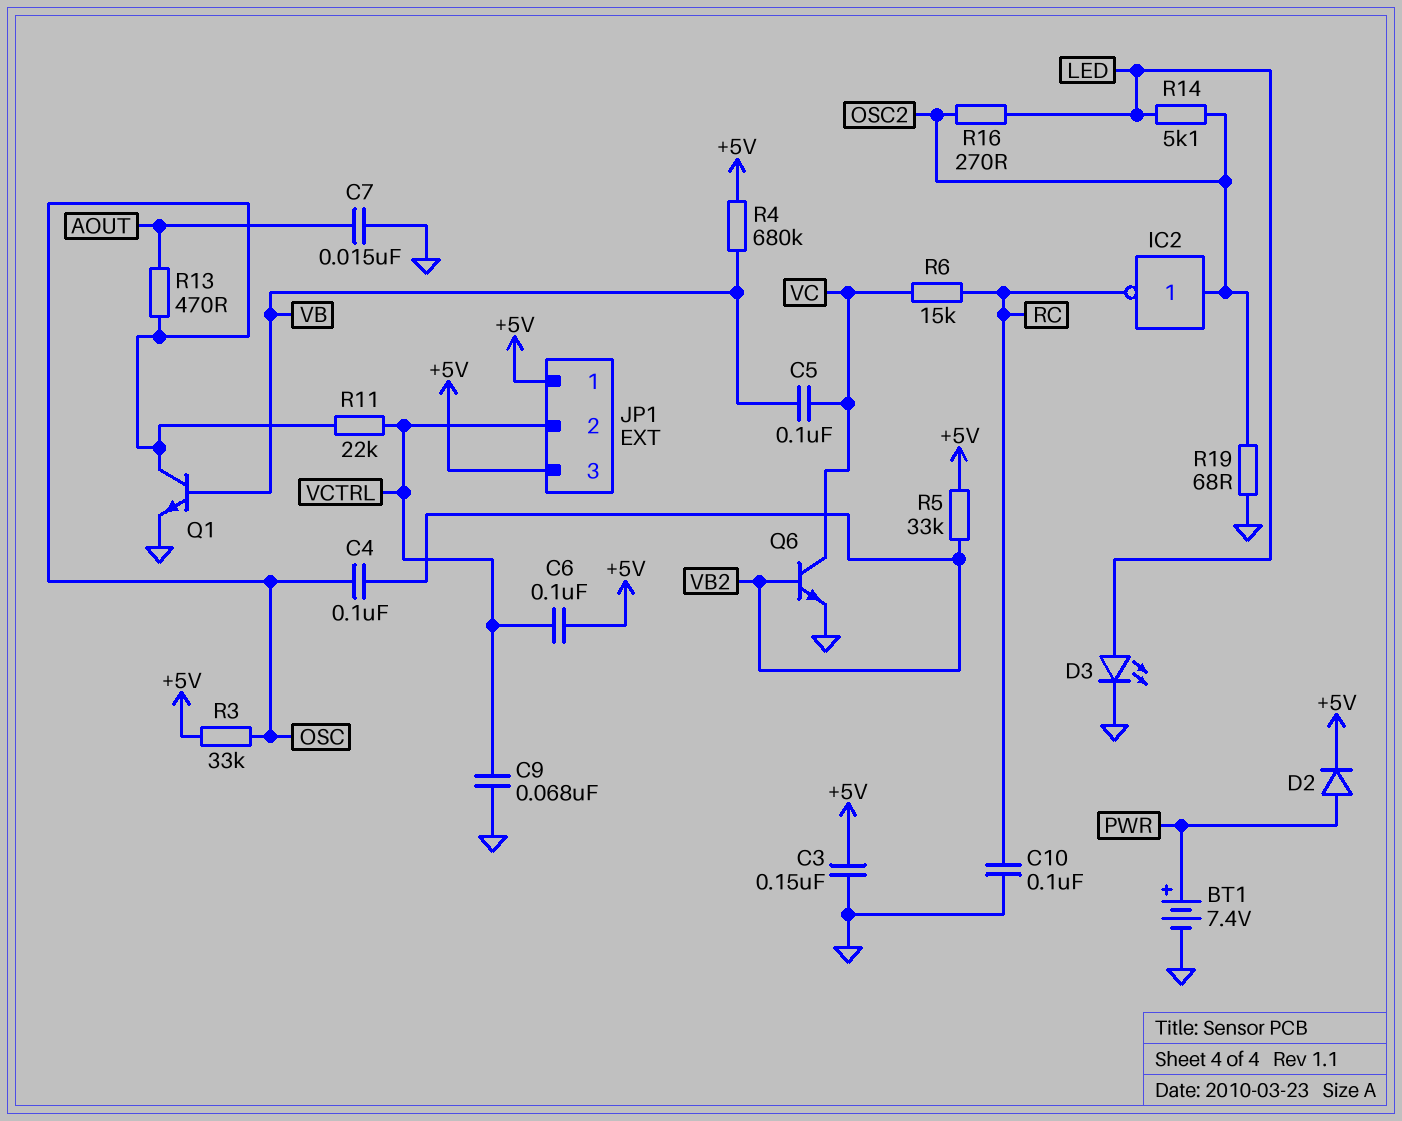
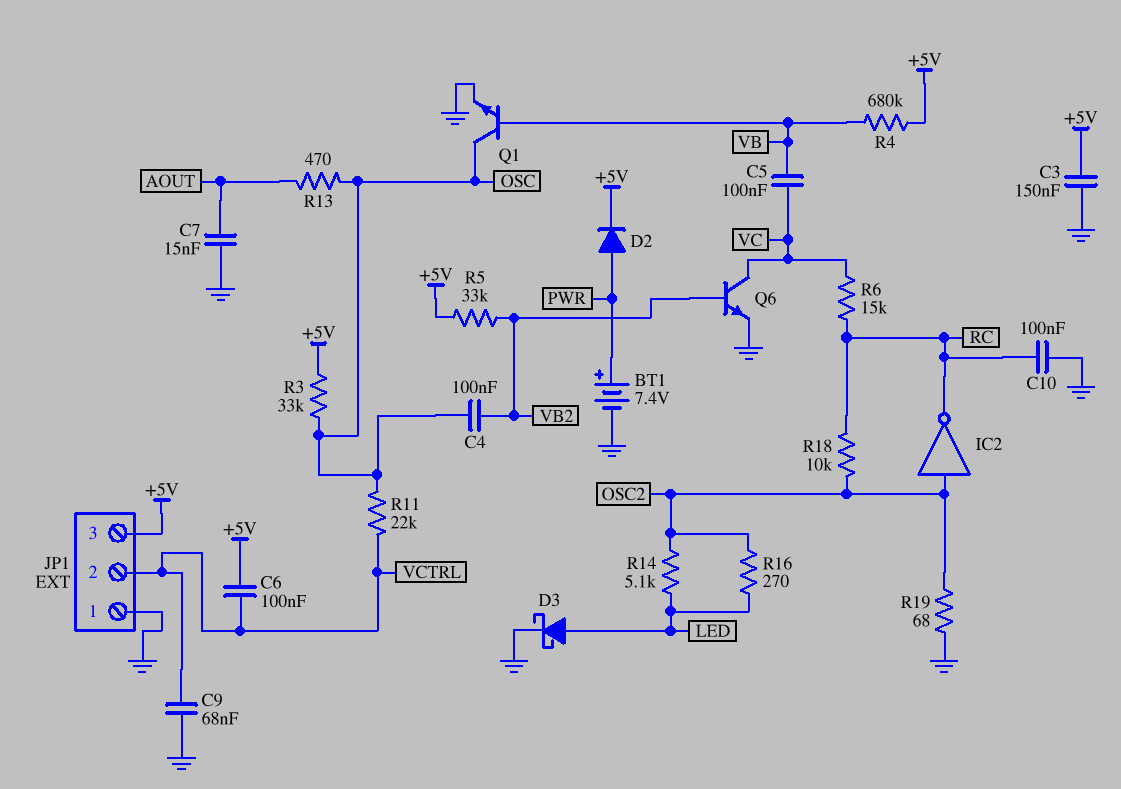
D3: LED (A LED, K GND) -> schottky (A LED, K GND)
JP1 pin 1: +5V -> GND
R18: none -> 10k (OSC2, RC)

